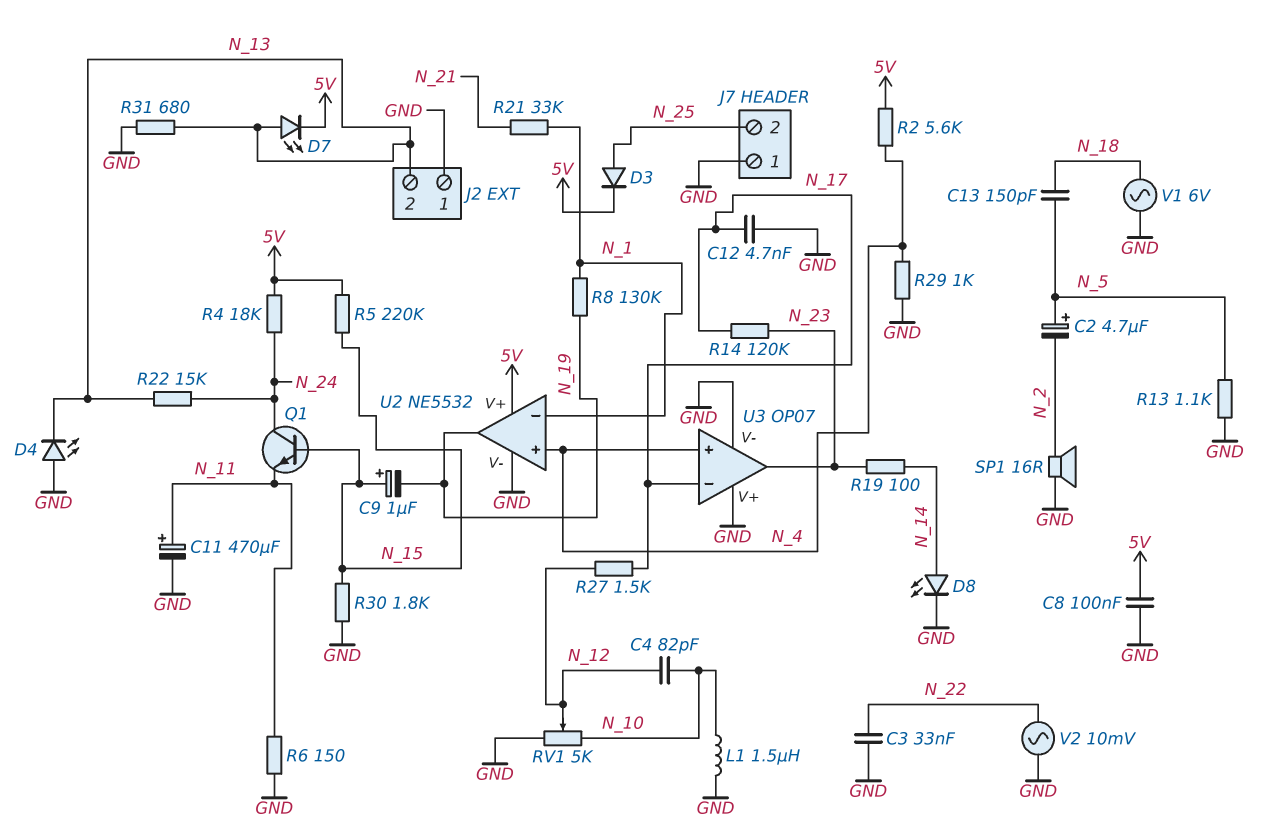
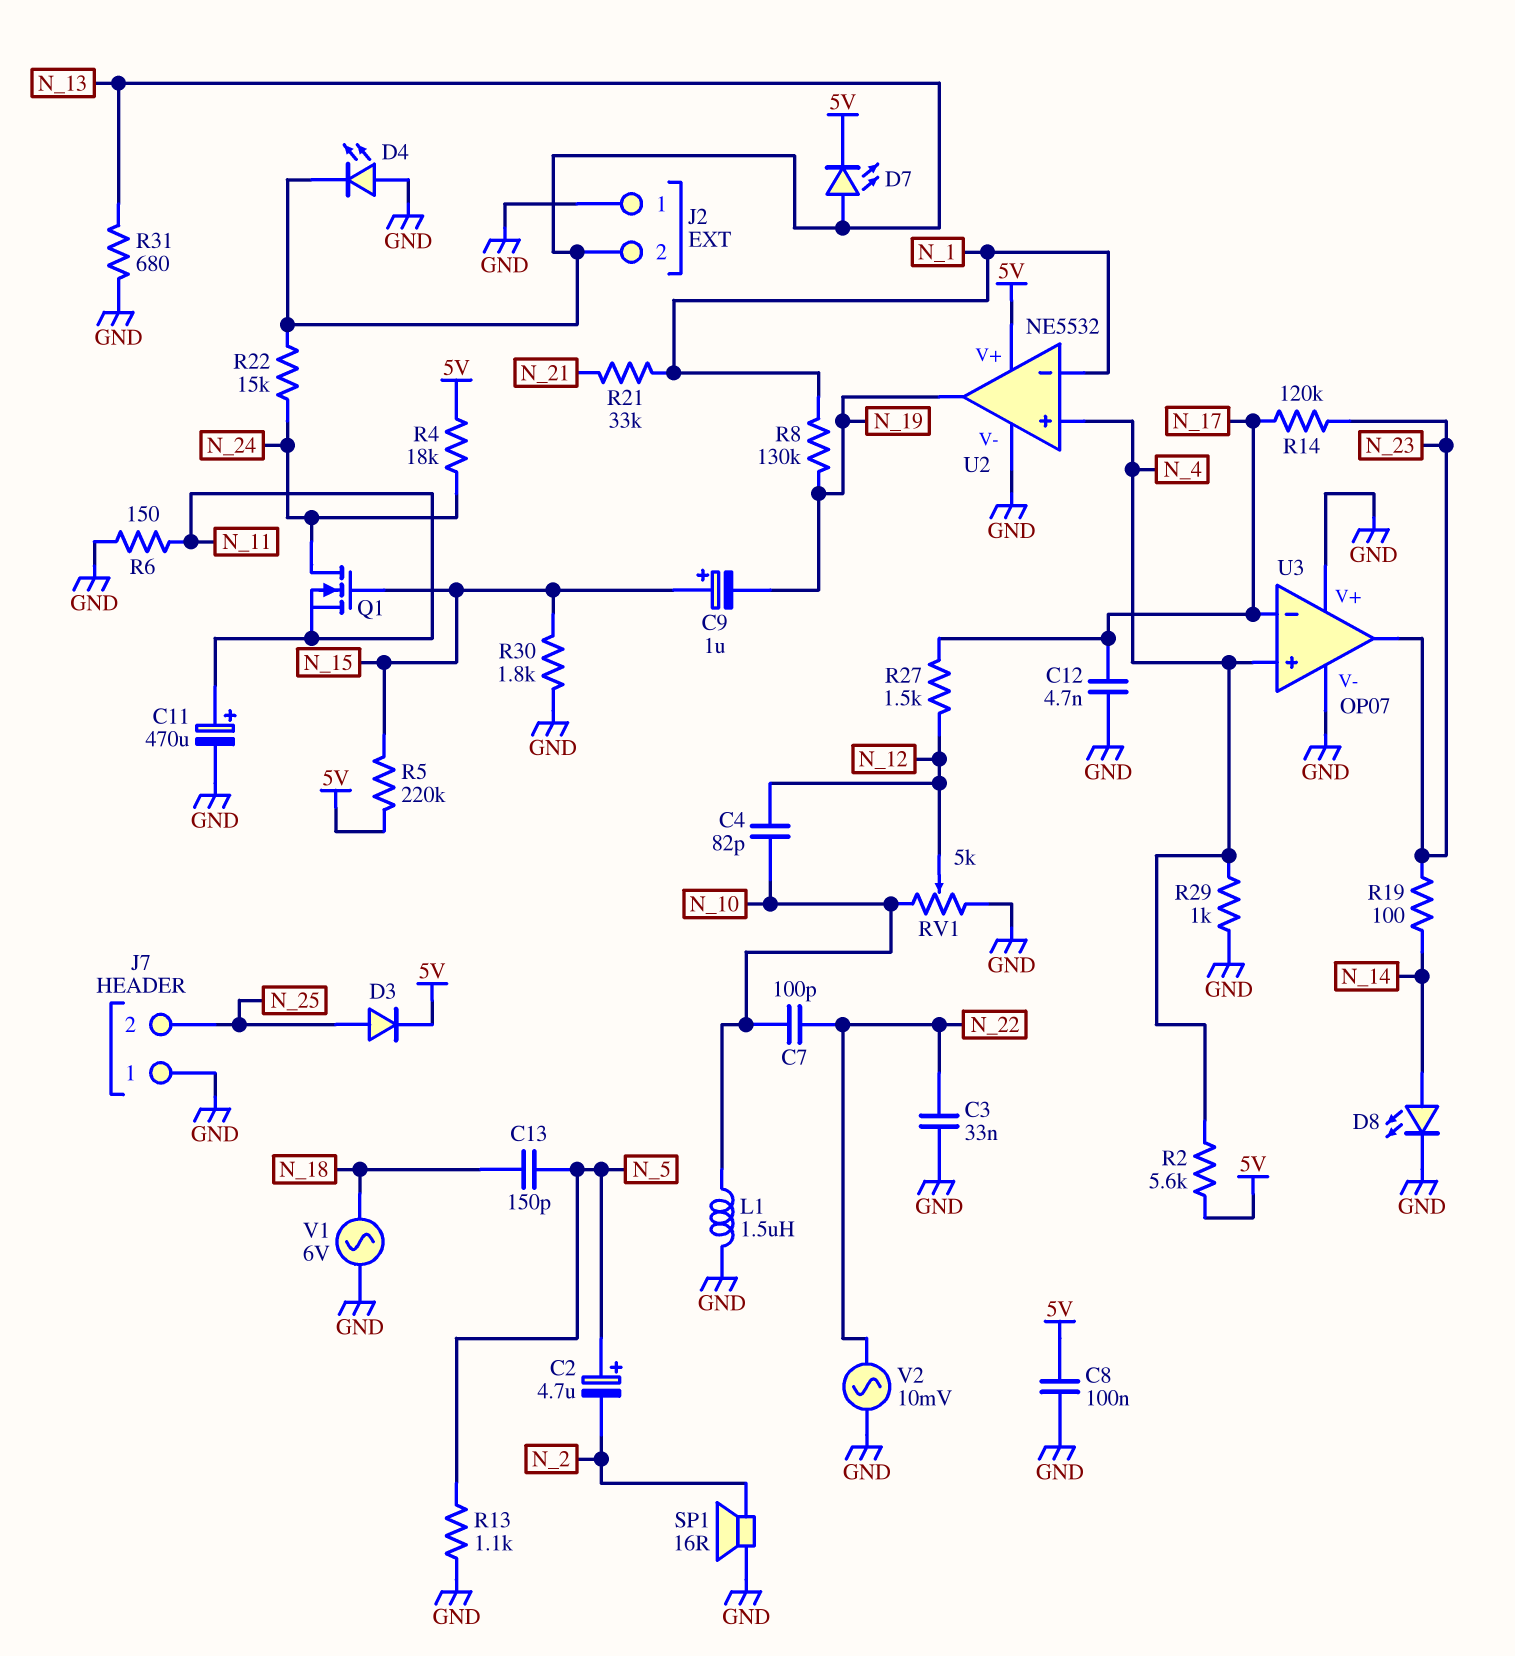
C7: none -> 100pF (N_10, N_22)
Q1: NPN (B N_15, C N_24, E N_11) -> NMOS (G N_15, D N_24, S N_11)

